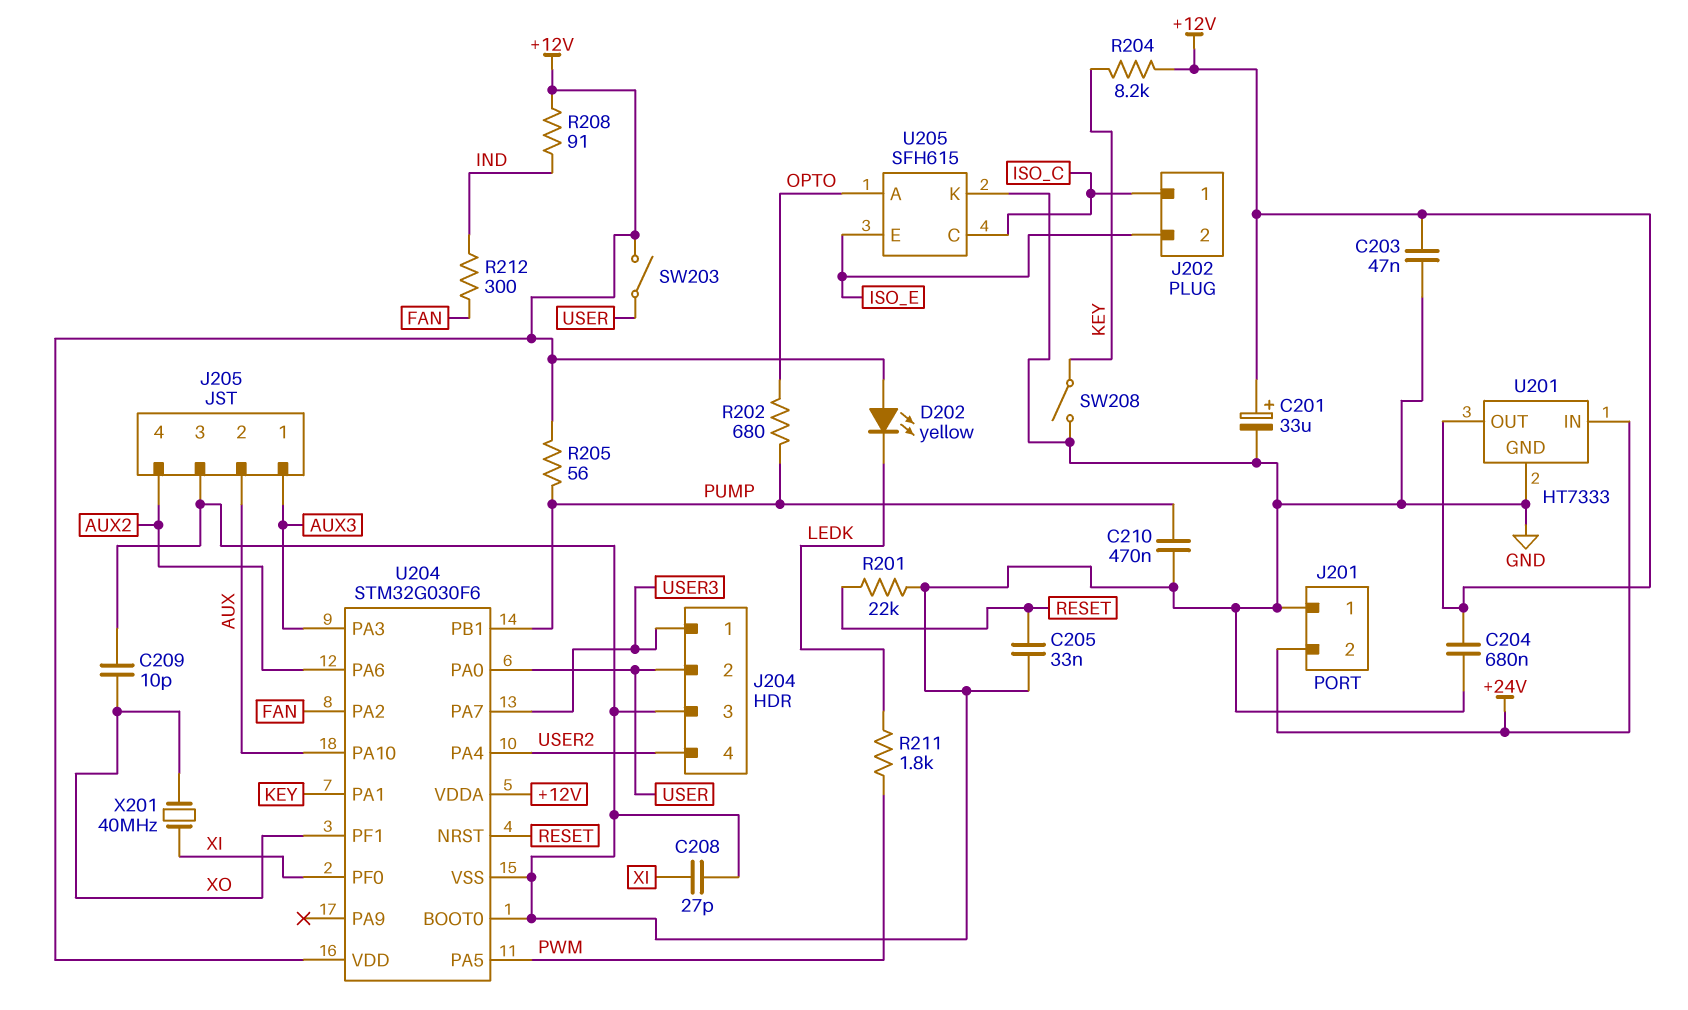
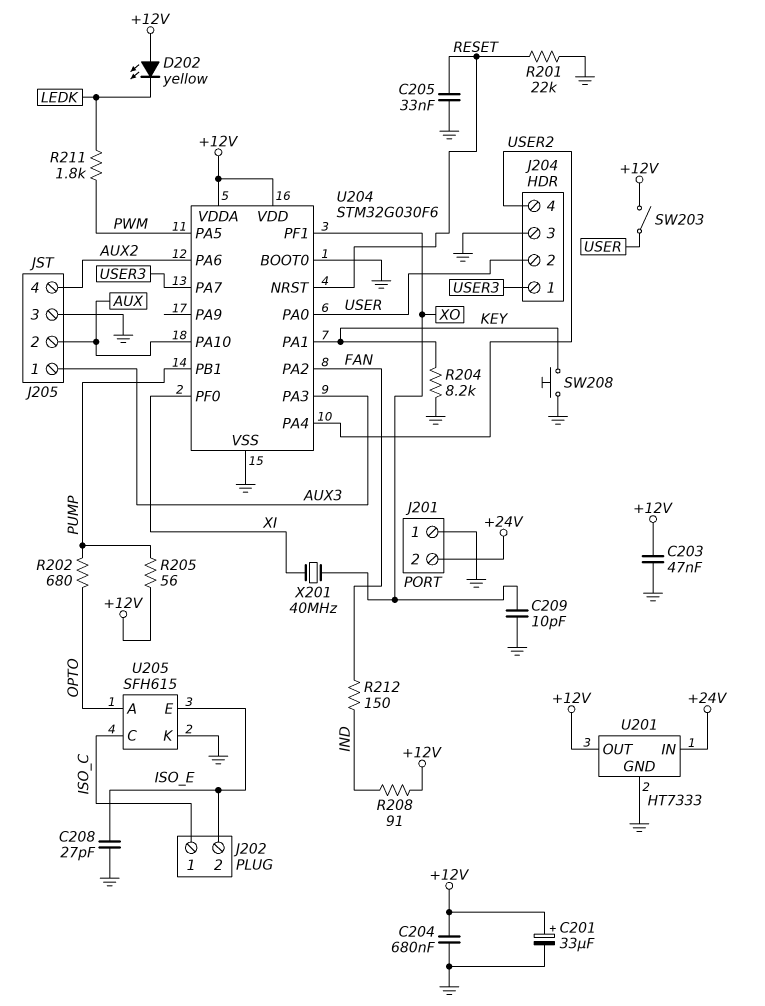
C208: 27pF (GND, XI) -> 27pF (GND, ISO_E)
C210: 470nF (GND, PUMP) -> none
R204: 8.2k (+12V, KEY) -> 8.2k (GND, KEY)
R212: 300 (FAN, IND) -> 150 (FAN, IND)
SW208: switch (GND, KEY) -> button (GND, KEY)

